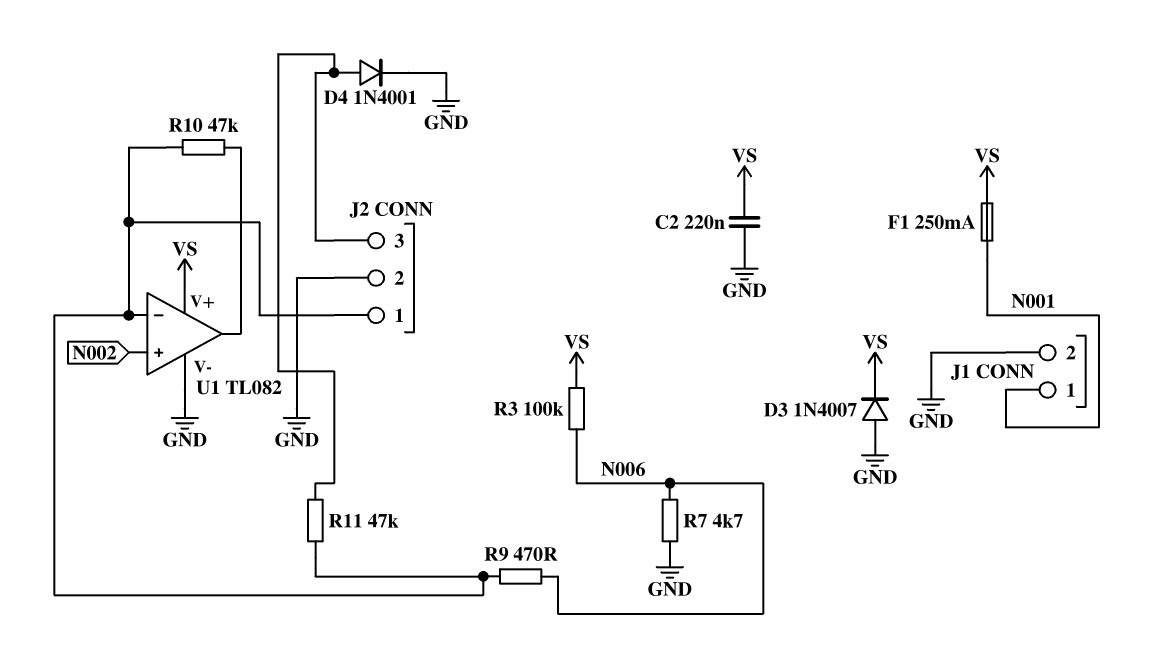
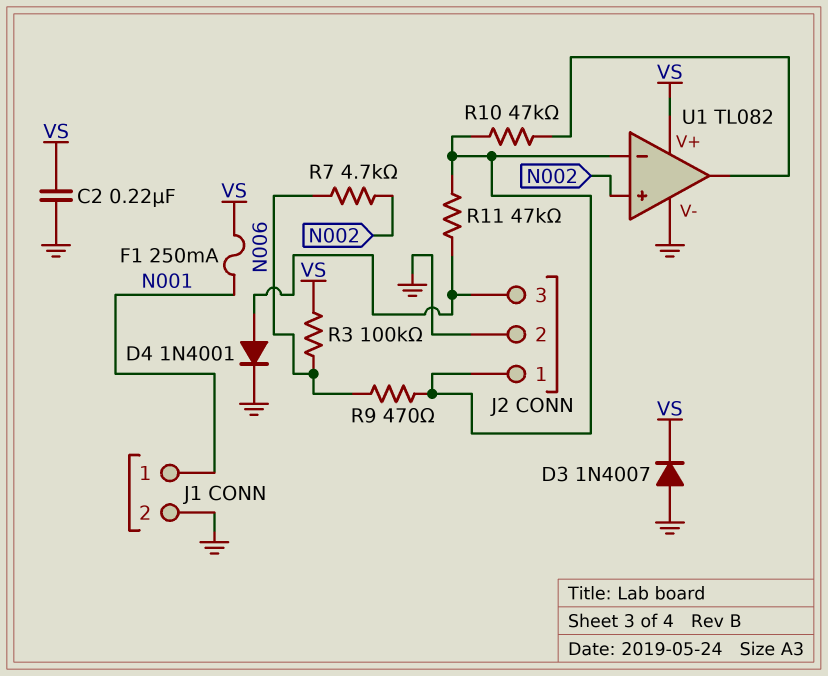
R7: 4.7k (GND, N006) -> 4.7k (N002, N006)

